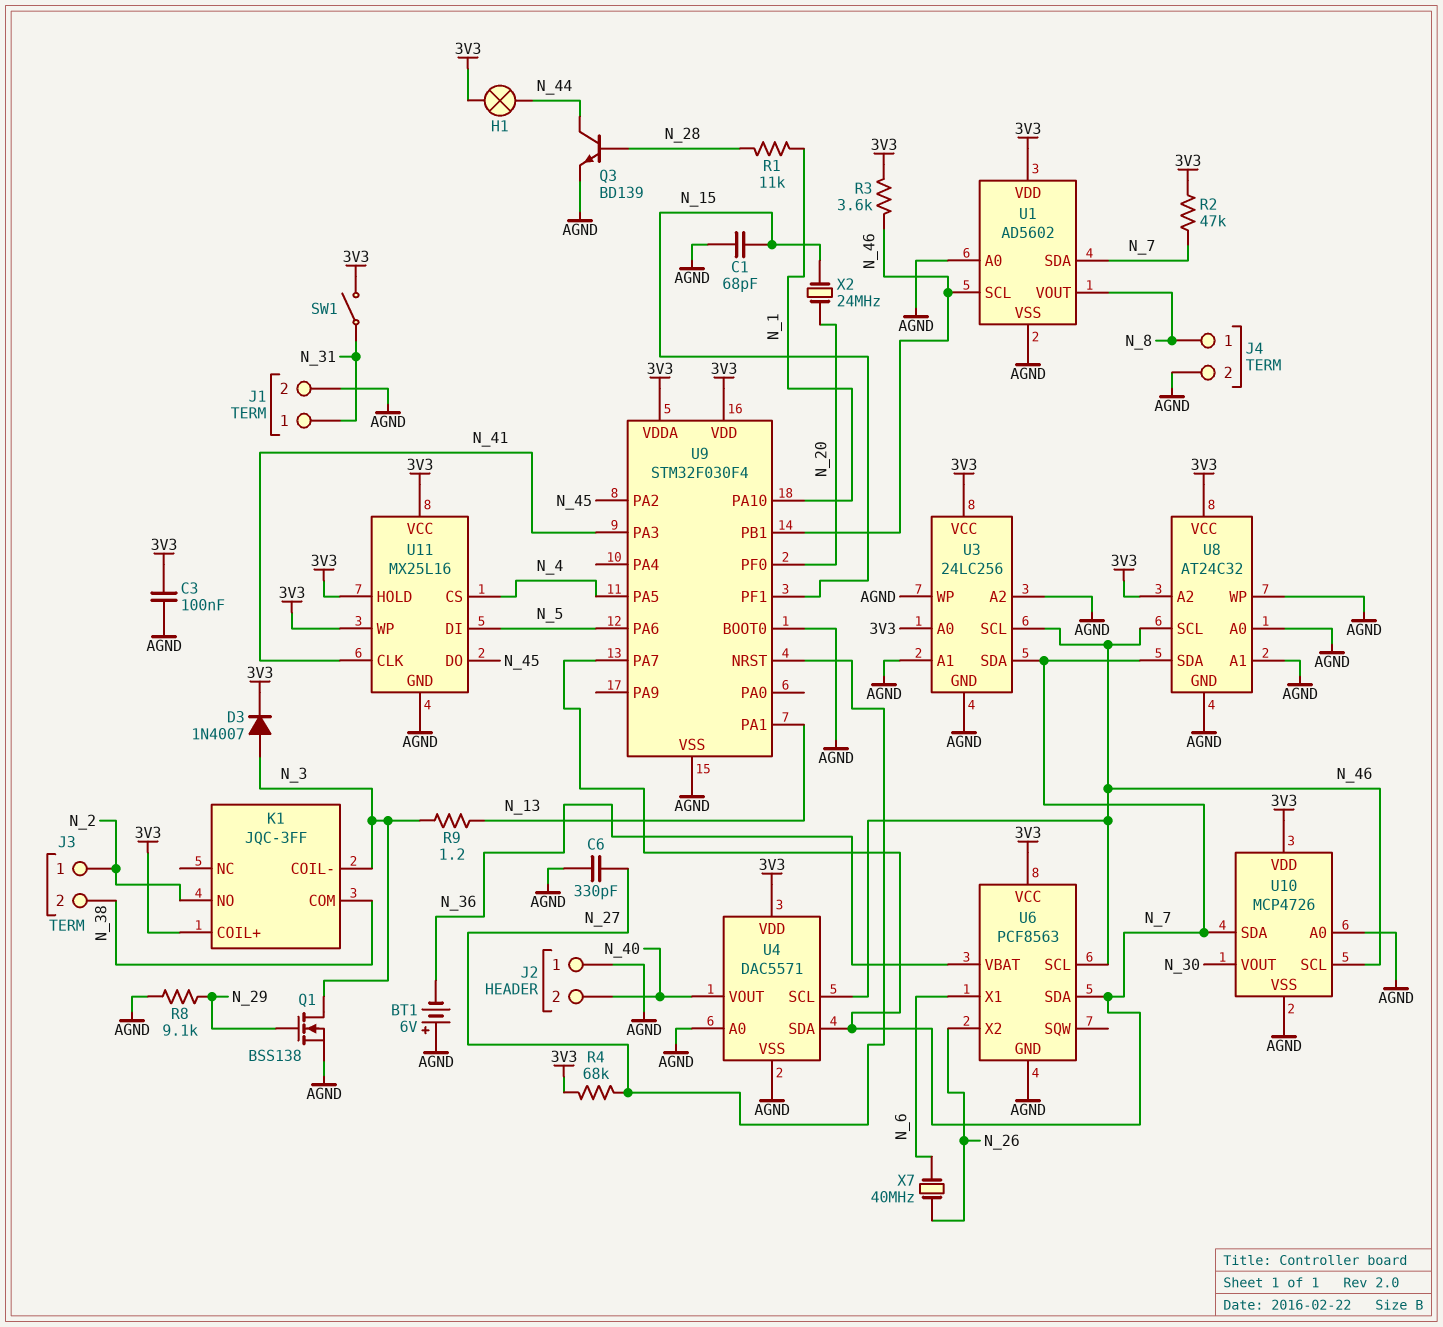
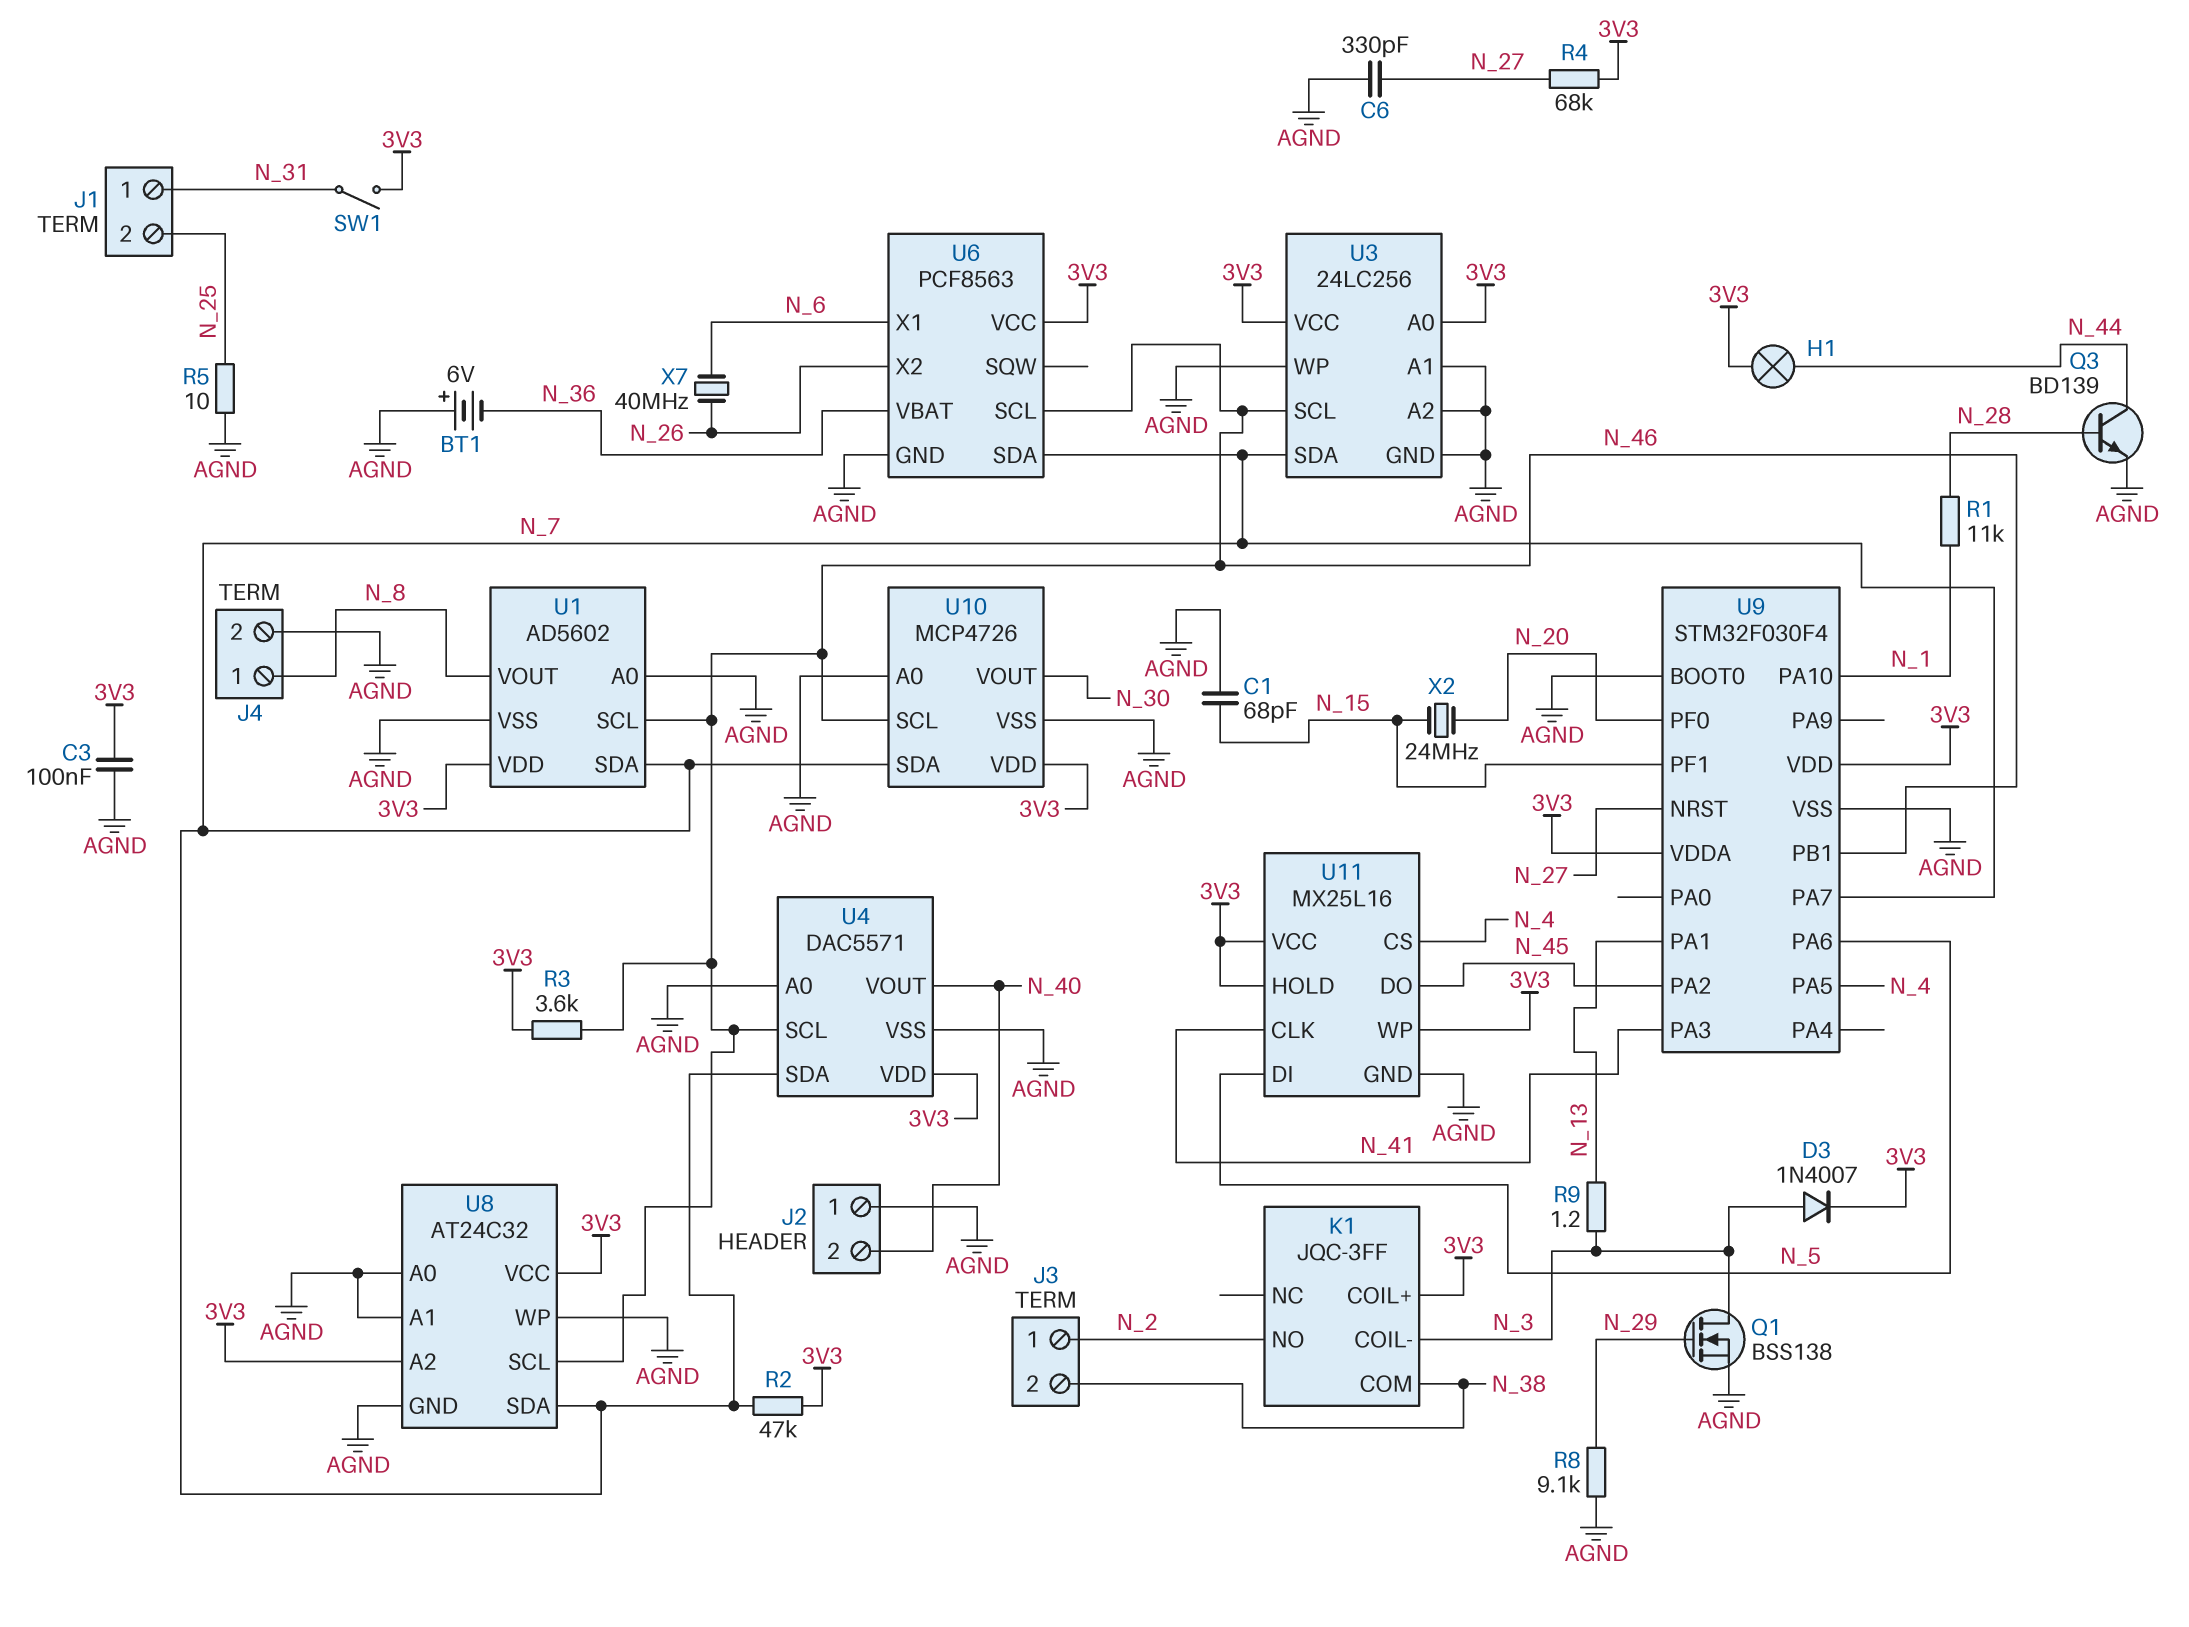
J1 pin 2: AGND -> N_25
R5: none -> 10 (AGND, N_25)

